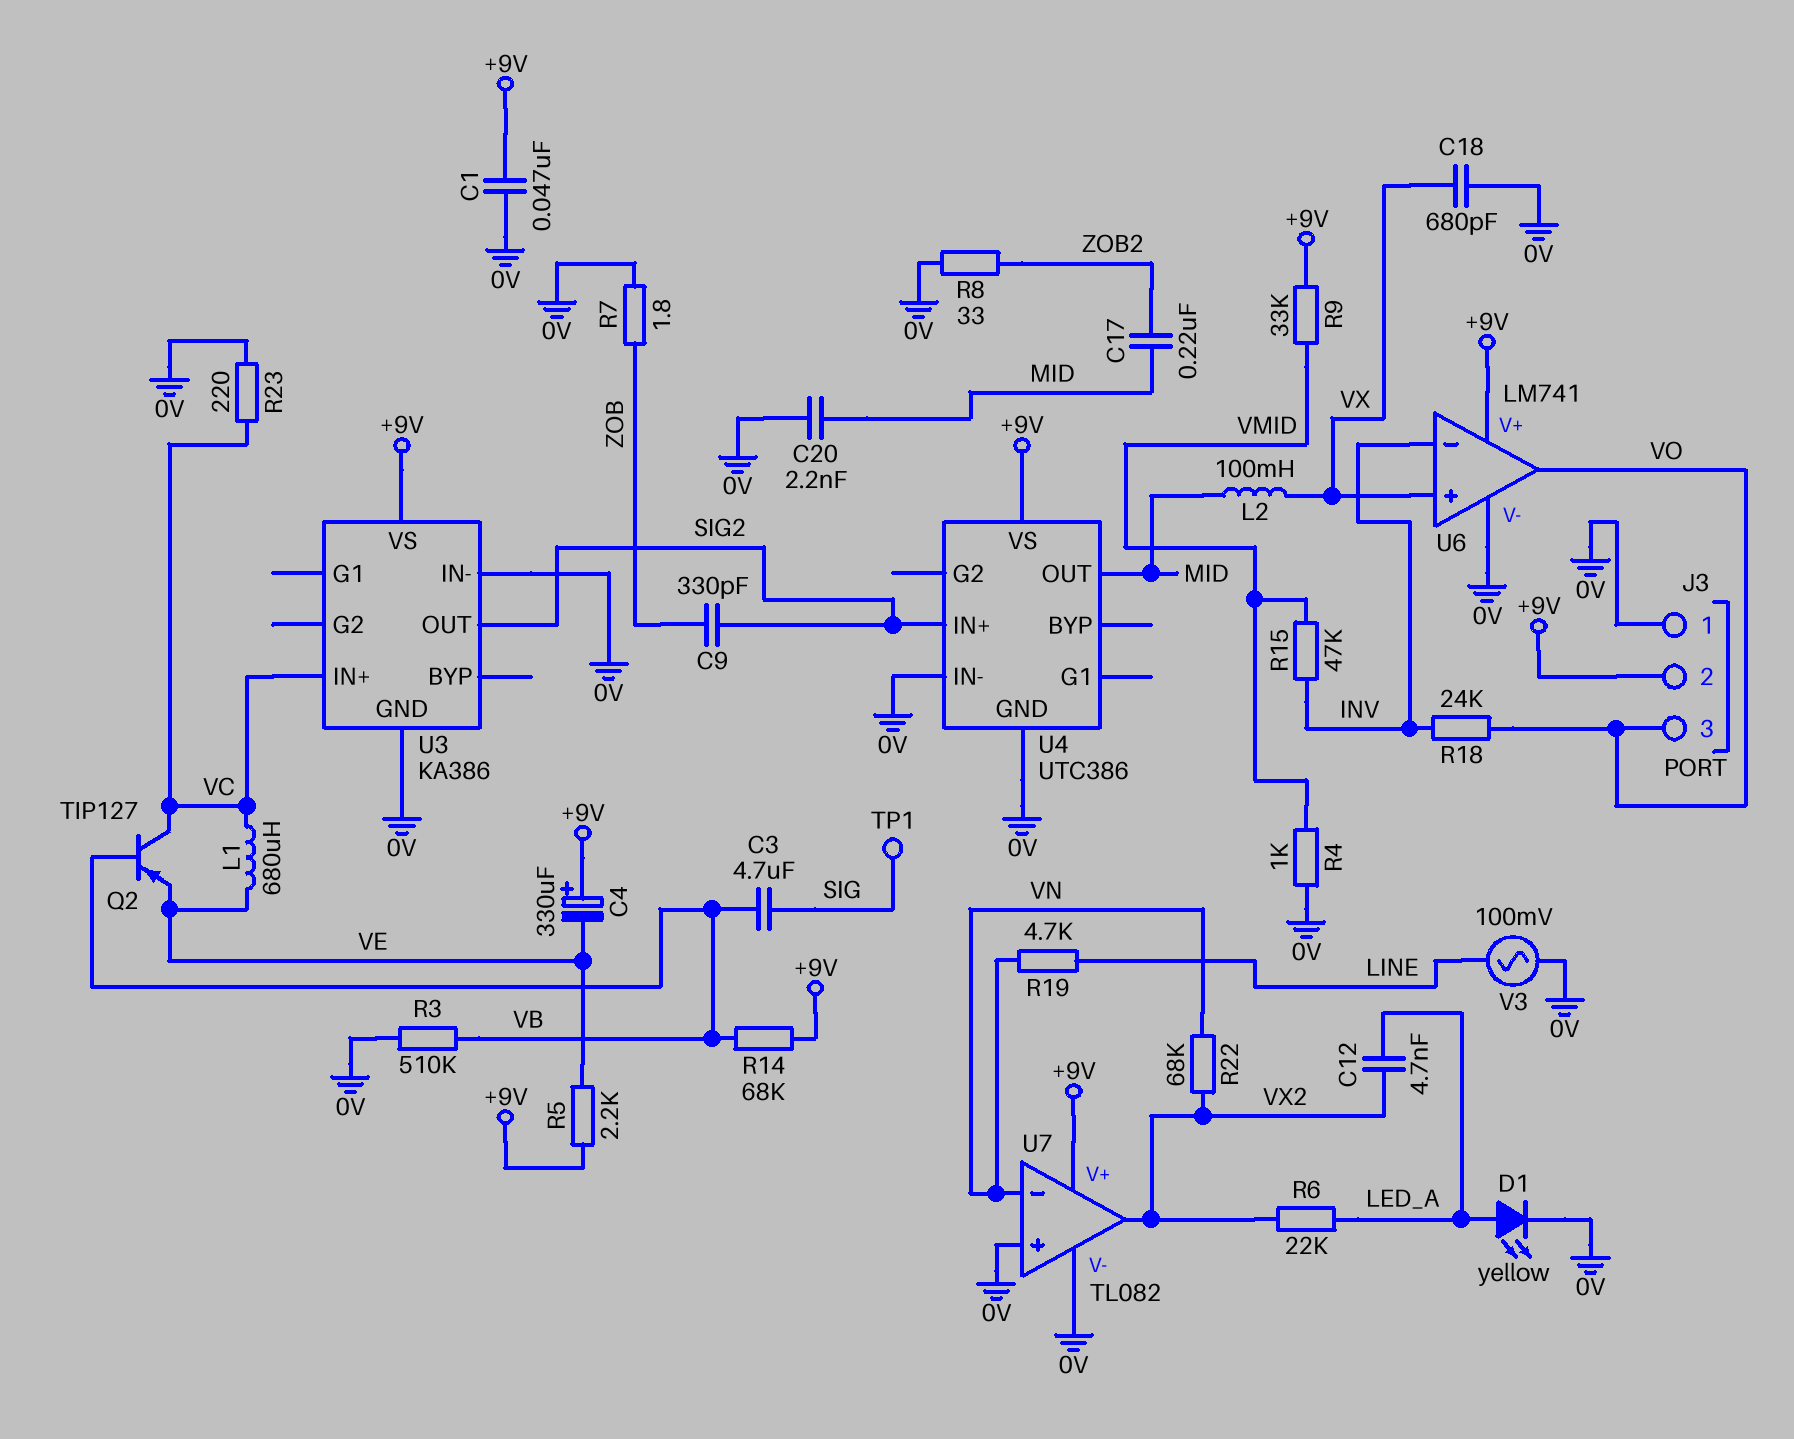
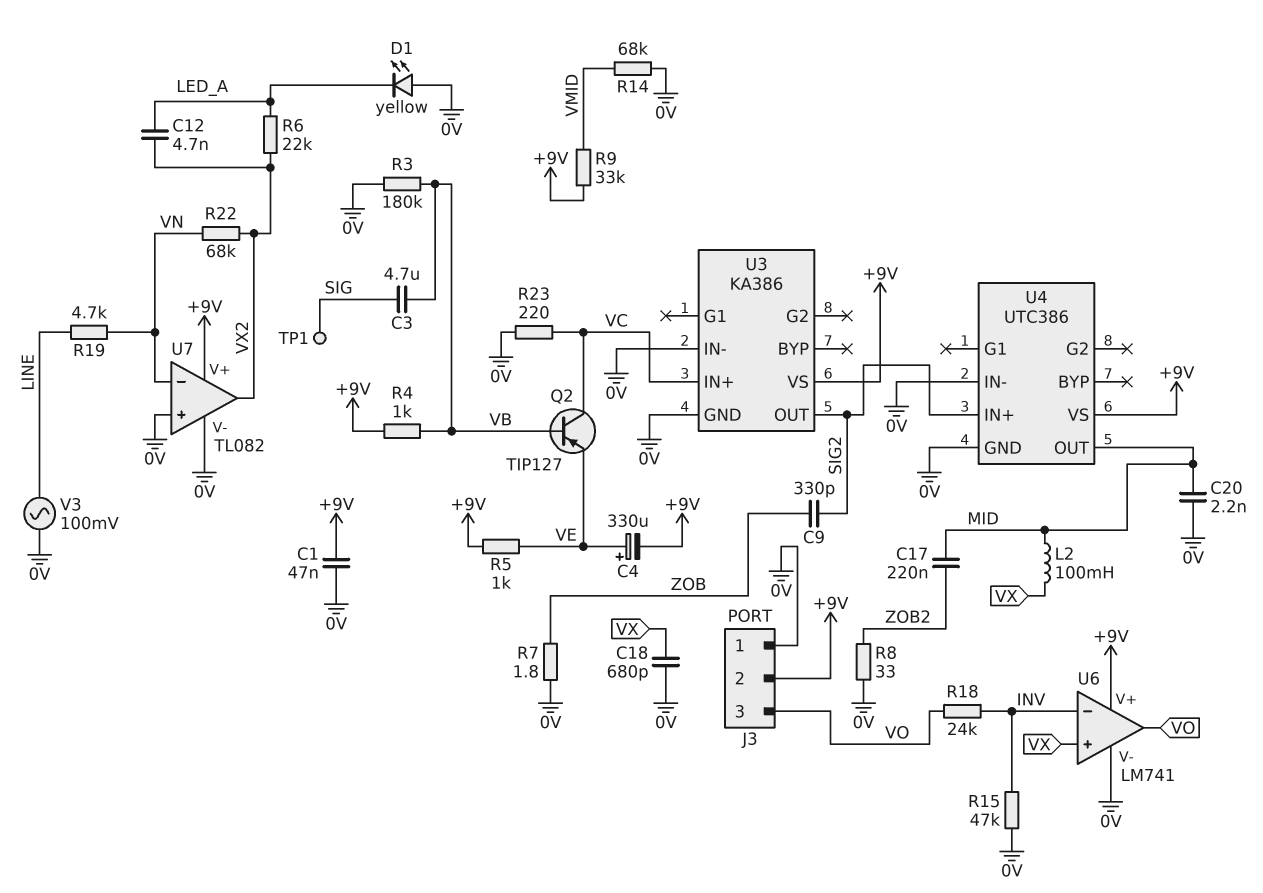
C4: 330uF (plus +9V, minus VE) -> 330uF (plus VE, minus +9V)
D1: LED yellow (A LED_A, K 0V) -> LED yellow (A 0V, K LED_A)
L1: 680uH (VC, VE) -> none
R3: 510k (0V, VB) -> 180k (0V, VB)
R4: 1k (0V, VMID) -> 1k (+9V, VB)
R5: 2.2k (+9V, VE) -> 1k (+9V, VE)
R14: 68k (+9V, VB) -> 68k (0V, VMID)
R15: 47k (INV, VMID) -> 47k (0V, INV)

